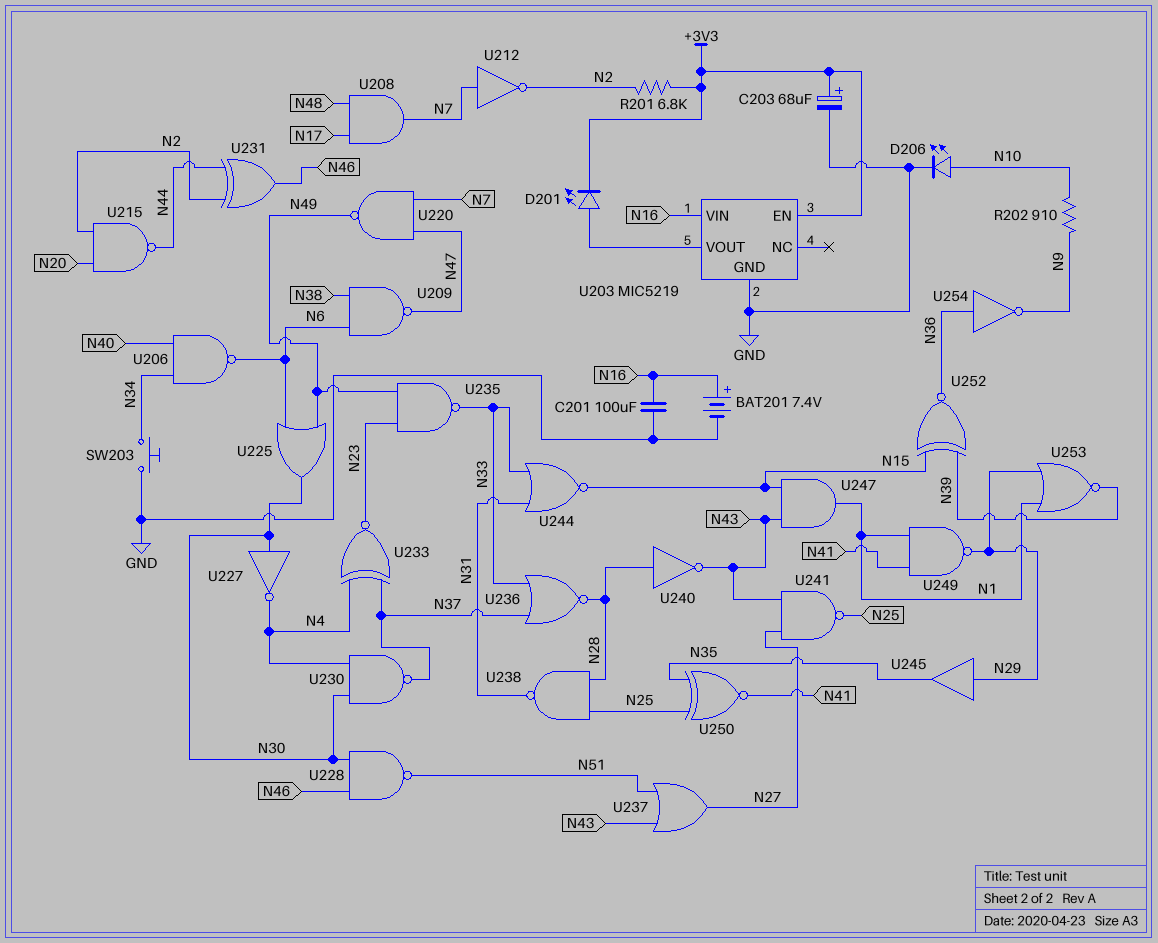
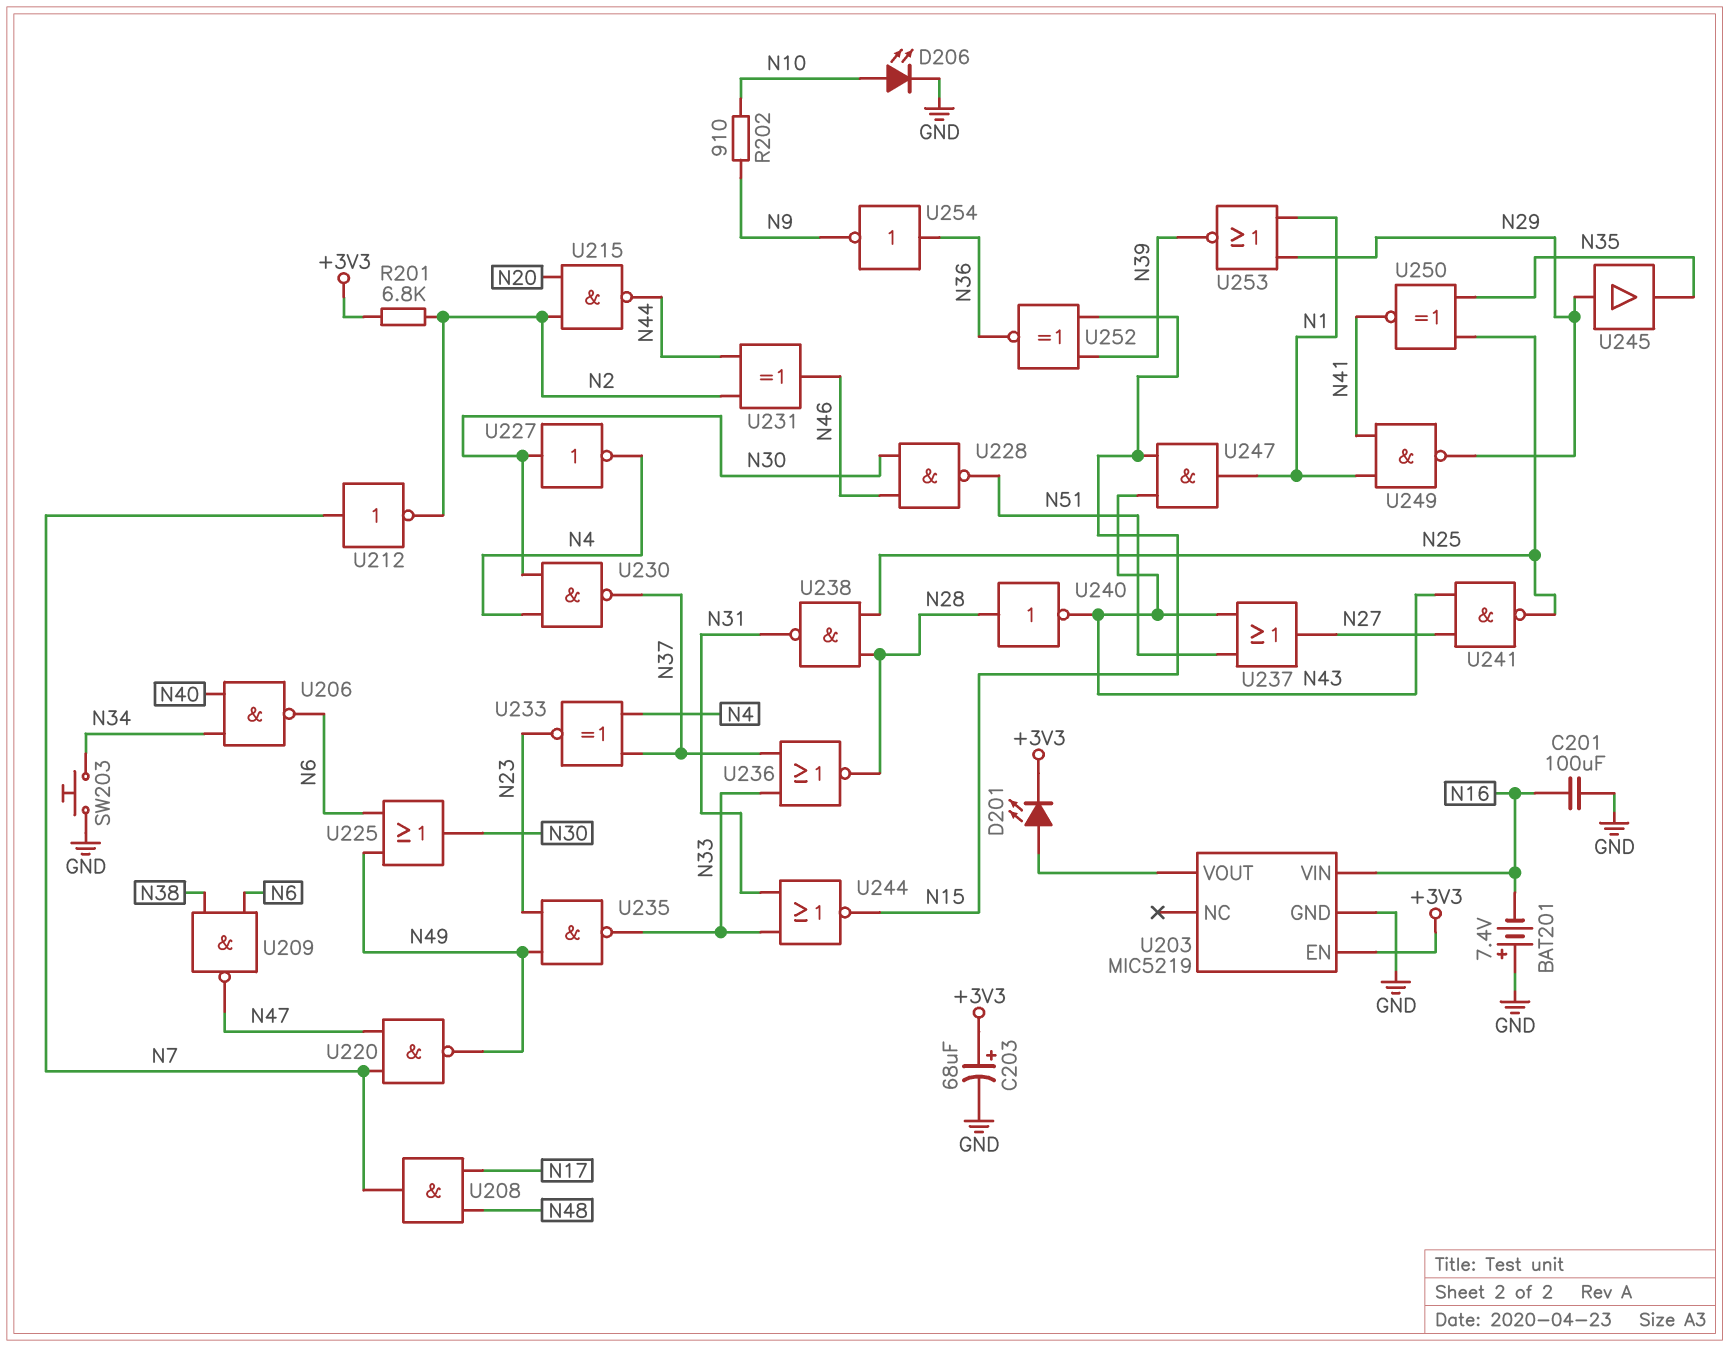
BAT201: 7.4V (plus N16, minus GND) -> 7.4V (plus GND, minus N16)

